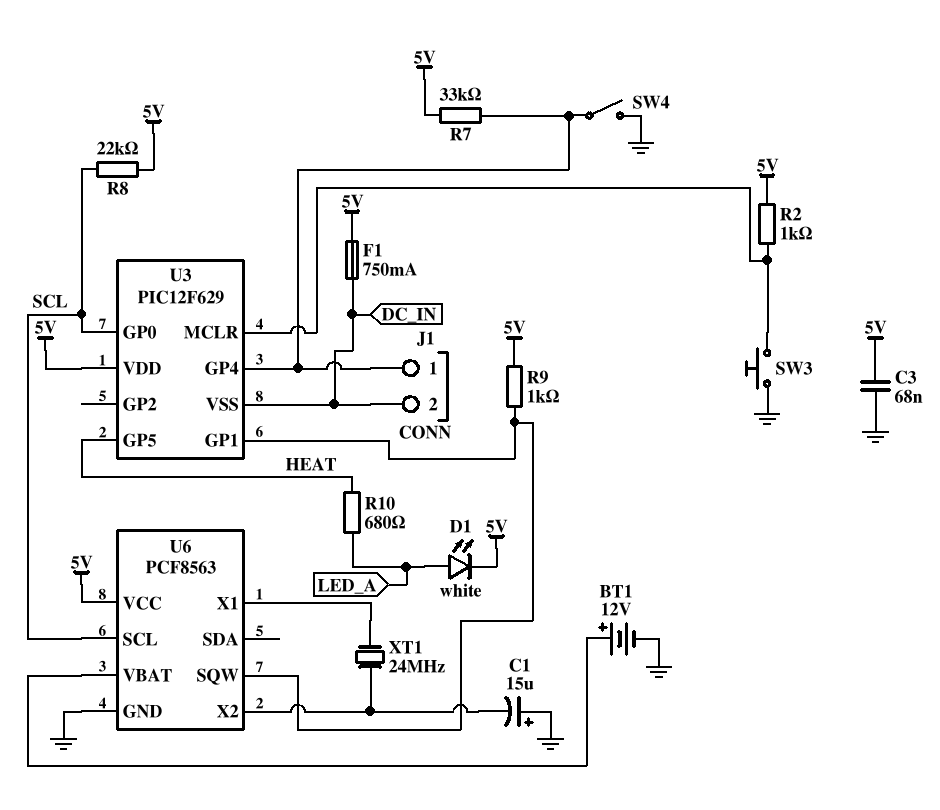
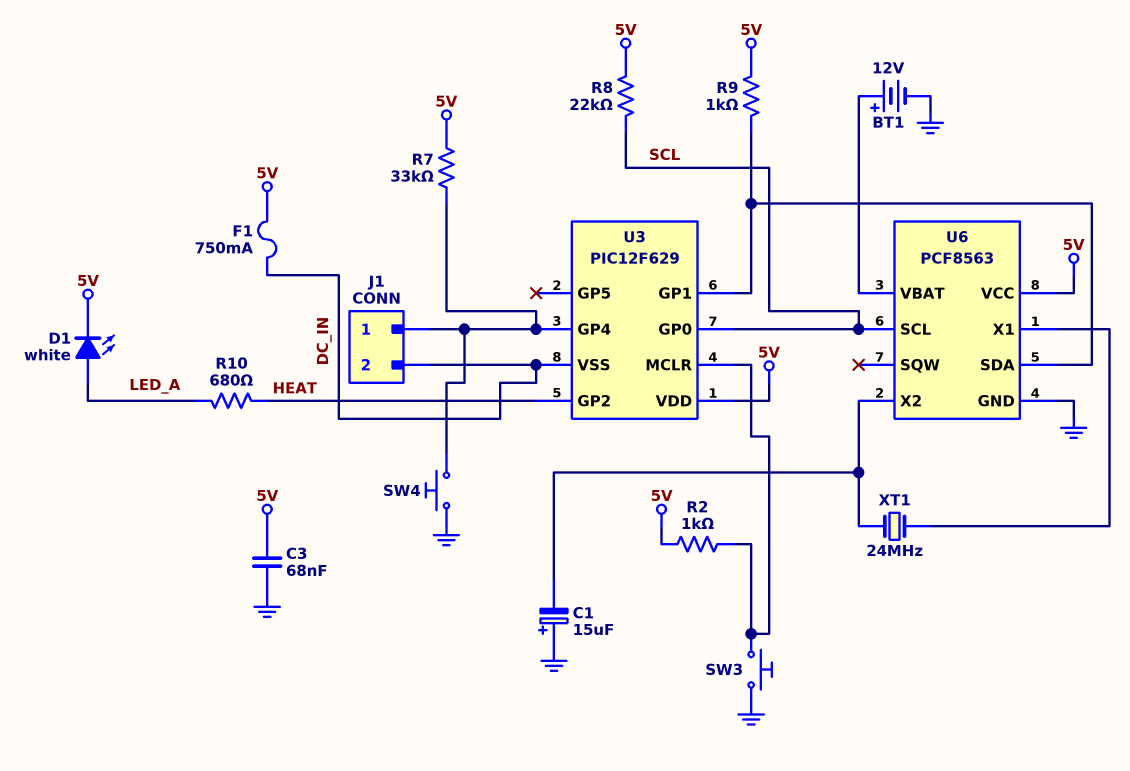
SW4: switch (GND, J1/1) -> button (GND, J1/1)
U3 pin GP2: none -> HEAT
U3 pin GP5: HEAT -> none
U6 pin SDA: none -> U3/GP1
U6 pin SQW: U3/GP1 -> none

